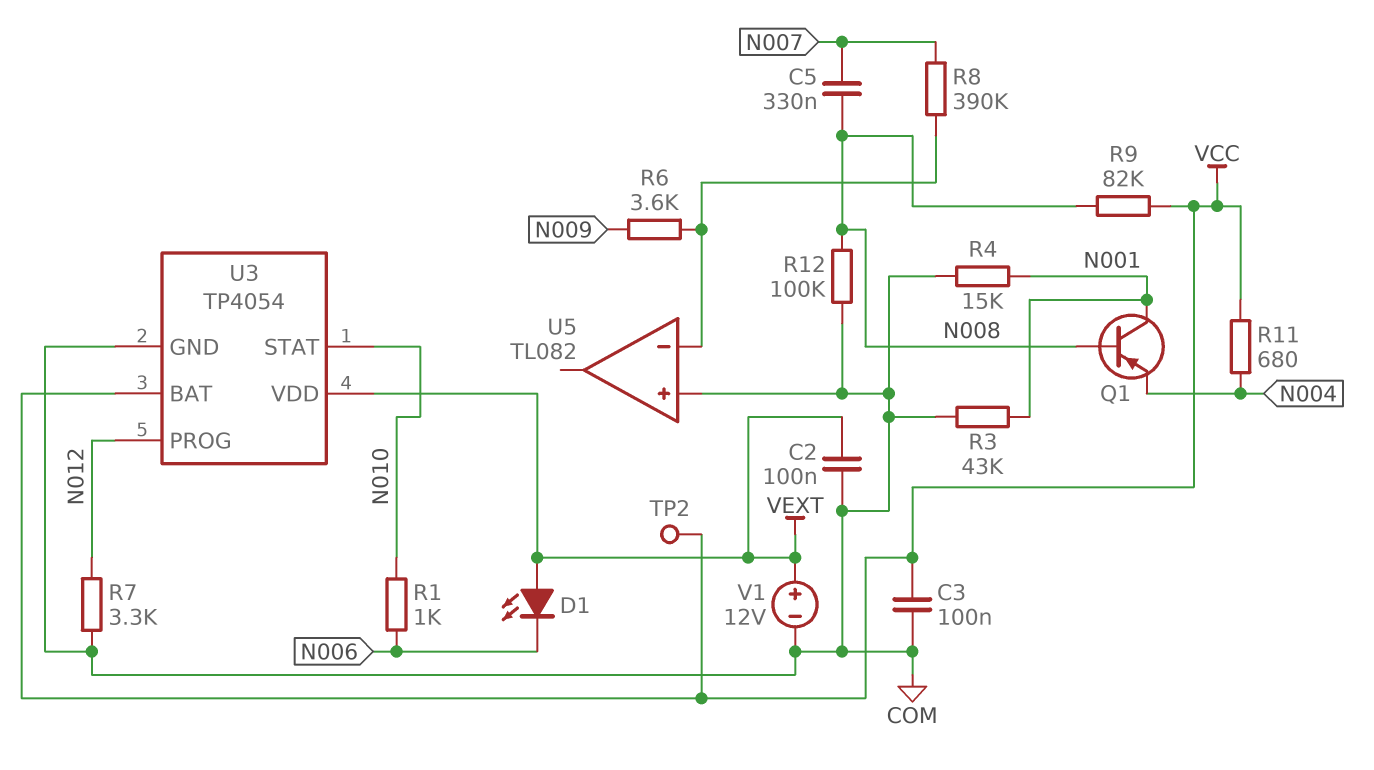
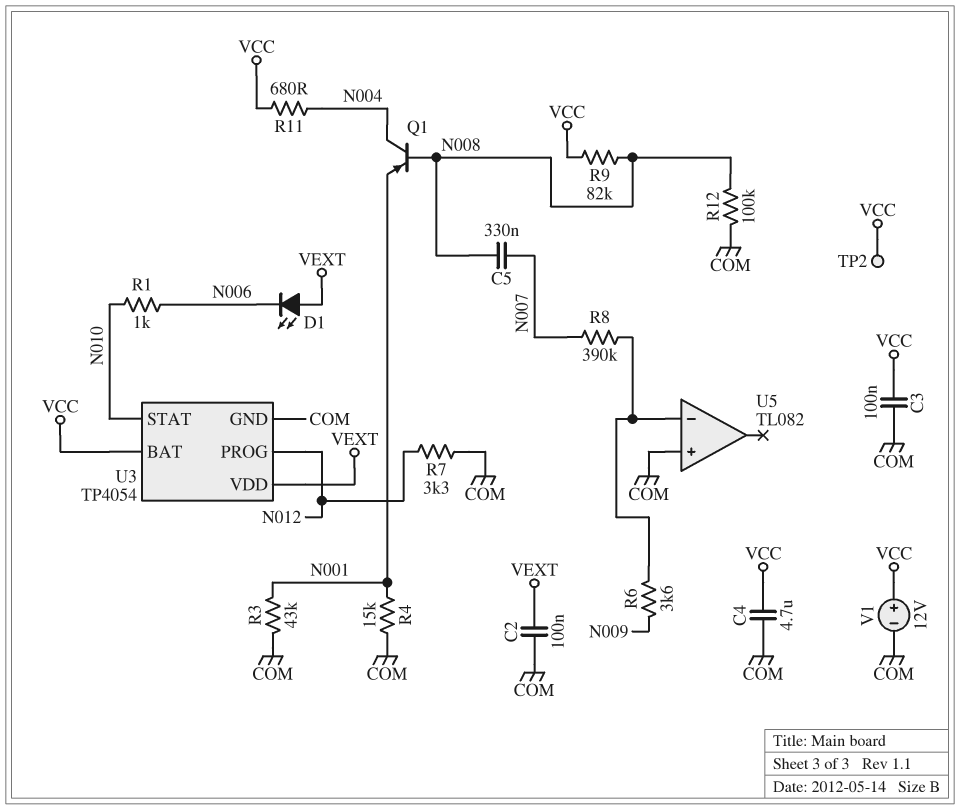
C4: none -> 4.7uF (COM, VCC)
Q1: PNP (B N008, C N001, E N004) -> PNP (B N008, C N004, E N001)
V1: 12V (plus VEXT, minus COM) -> 12V (plus VCC, minus COM)

